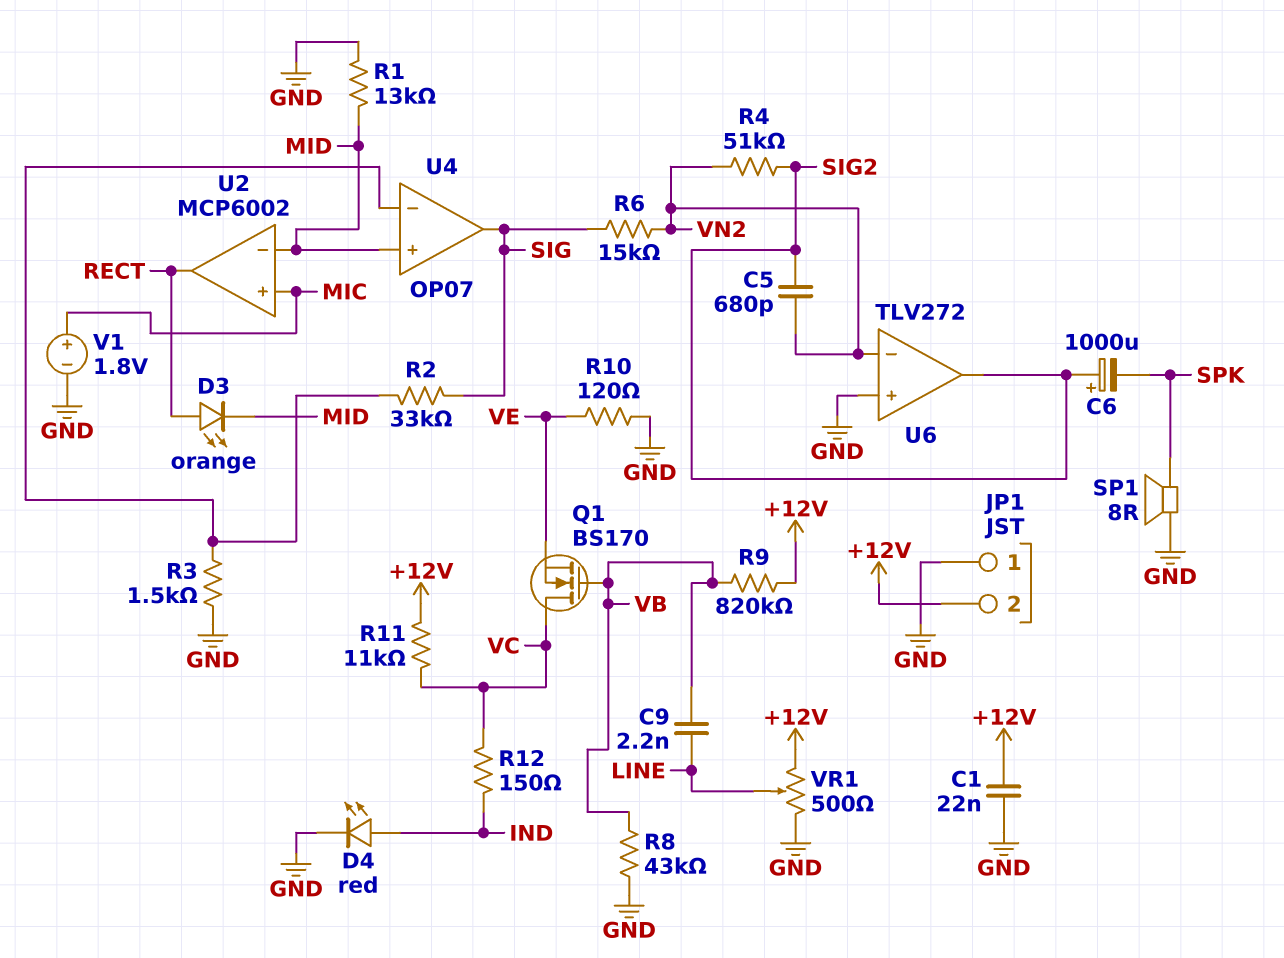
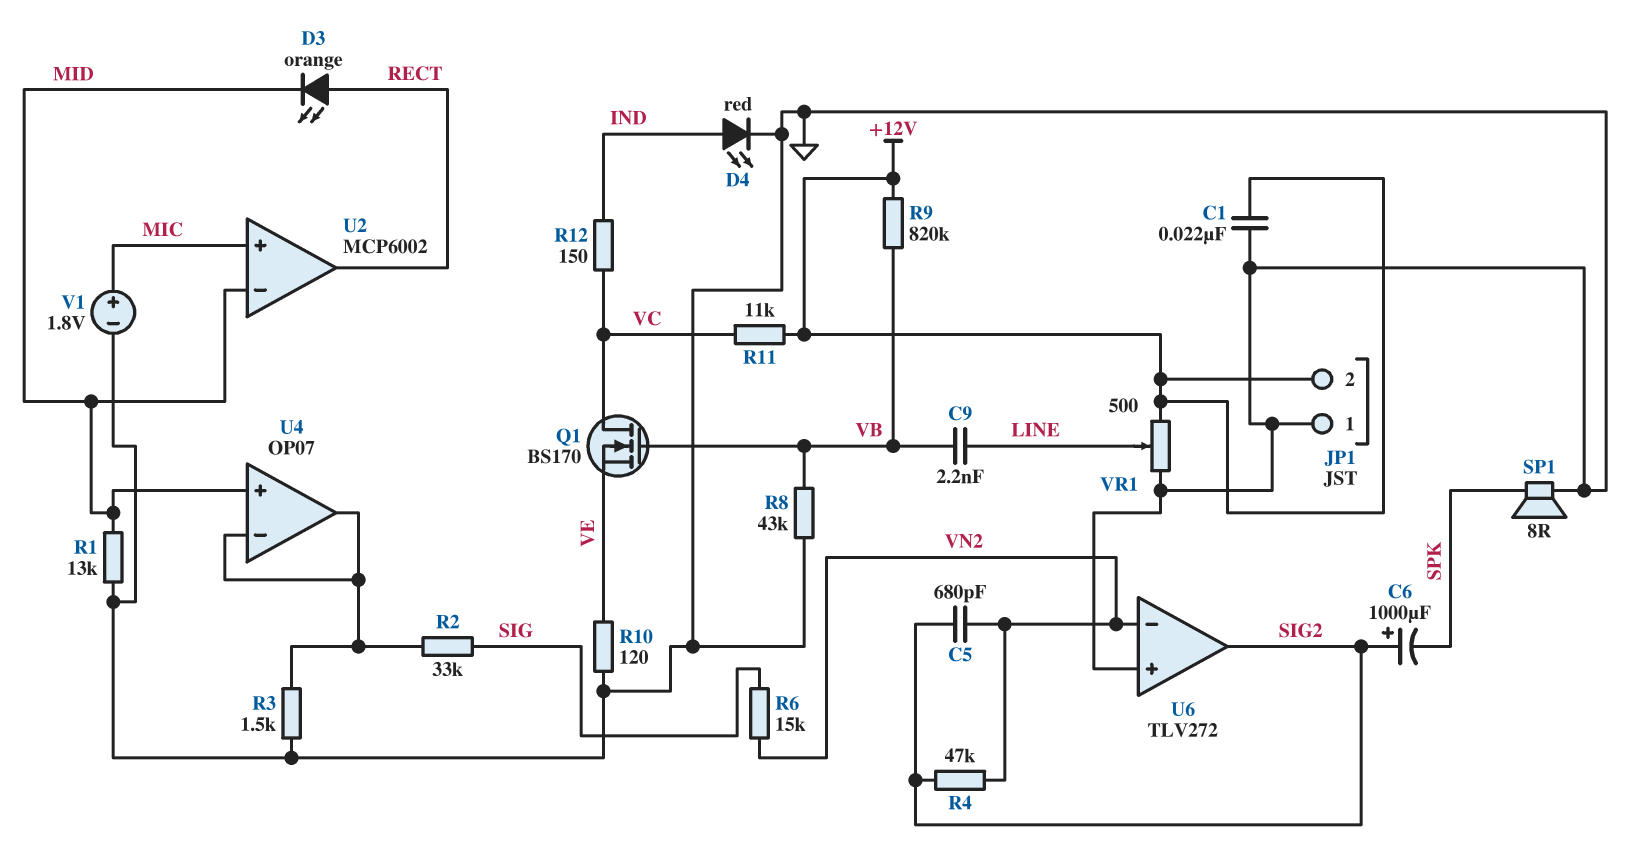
R4: 51k (SIG2, VN2) -> 47k (SIG2, VN2)
U4 pin out: SIG -> U4/in-

